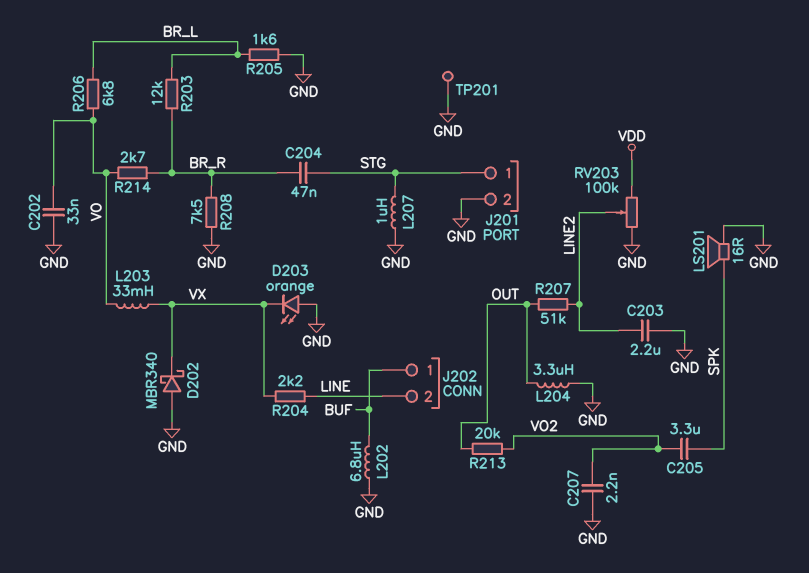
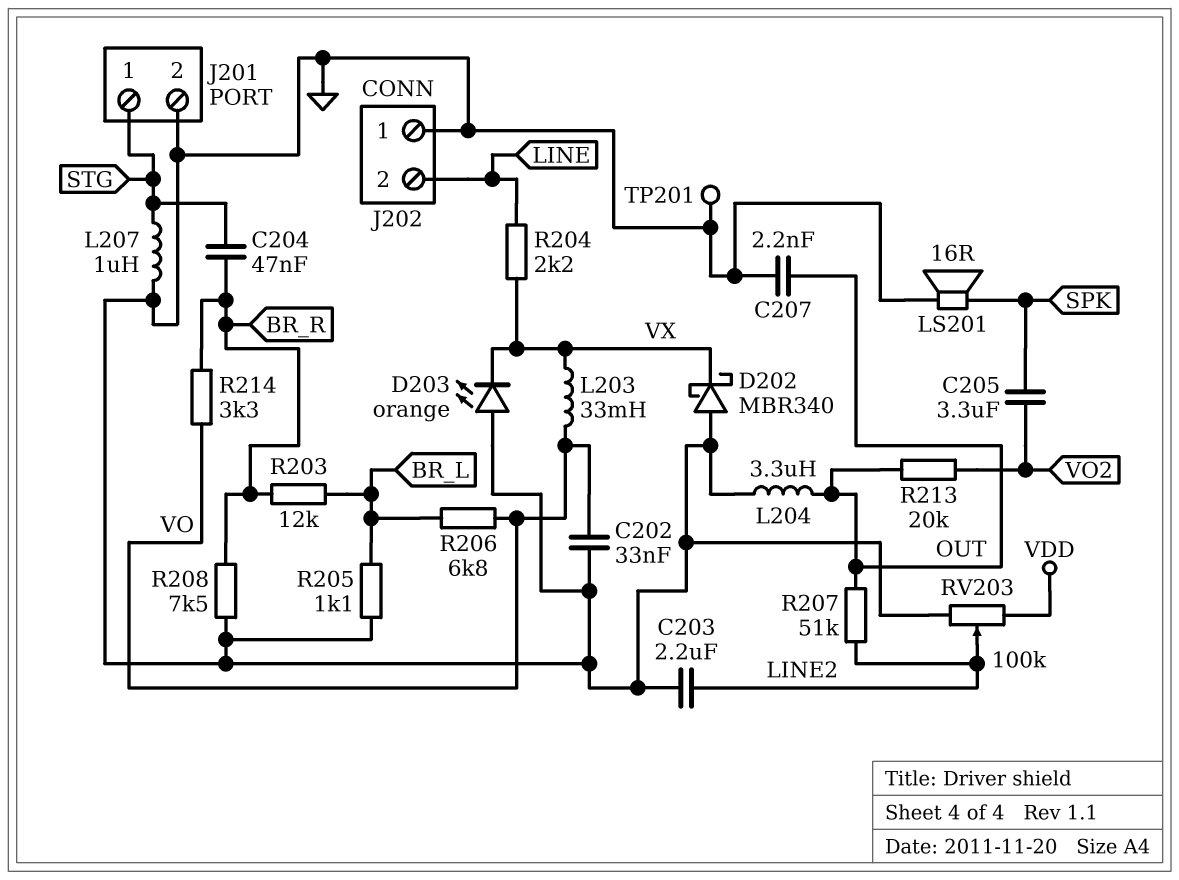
C207: 2.2nF (GND, VO2) -> 2.2nF (GND, OUT)
J202 pin 1: BUF -> GND
L202: 6.8uH (BUF, GND) -> none
R205: 1.6k (BR_L, GND) -> 1.1k (BR_L, GND)
R214: 2.7k (BR_R, VO) -> 3.3k (BR_R, VO)

